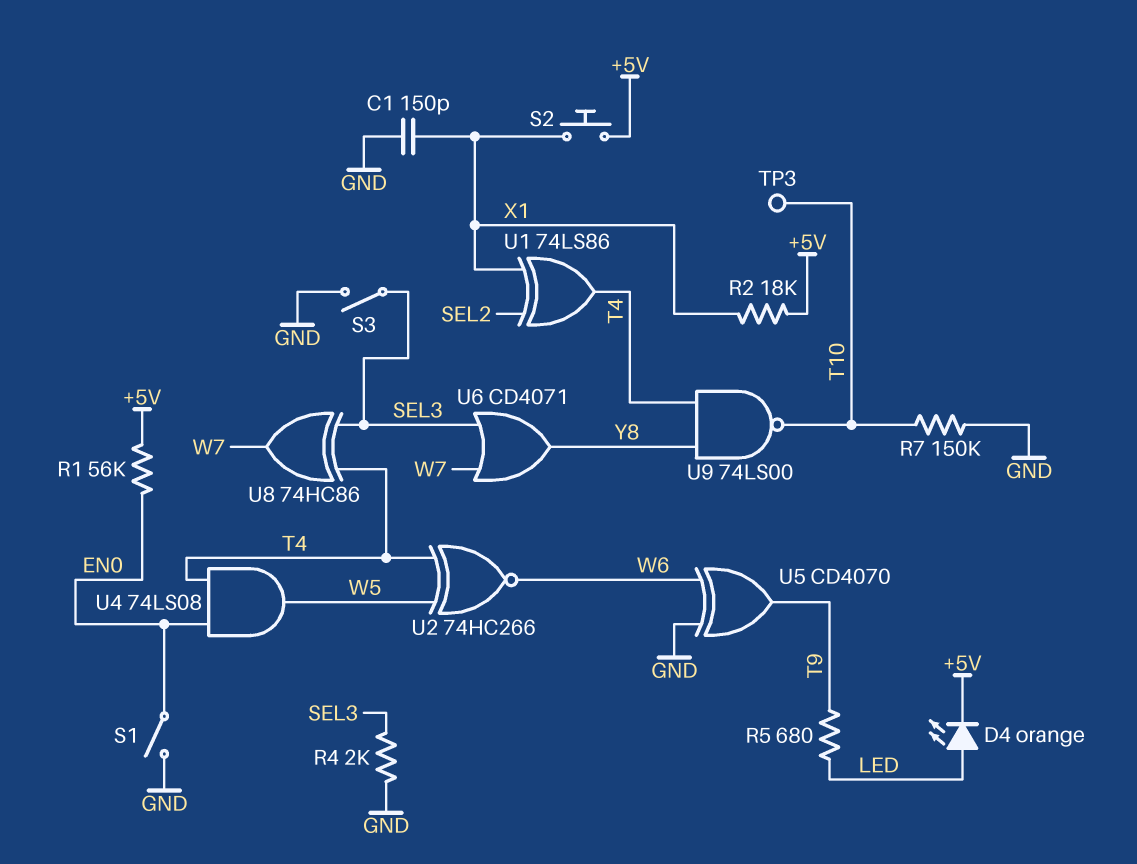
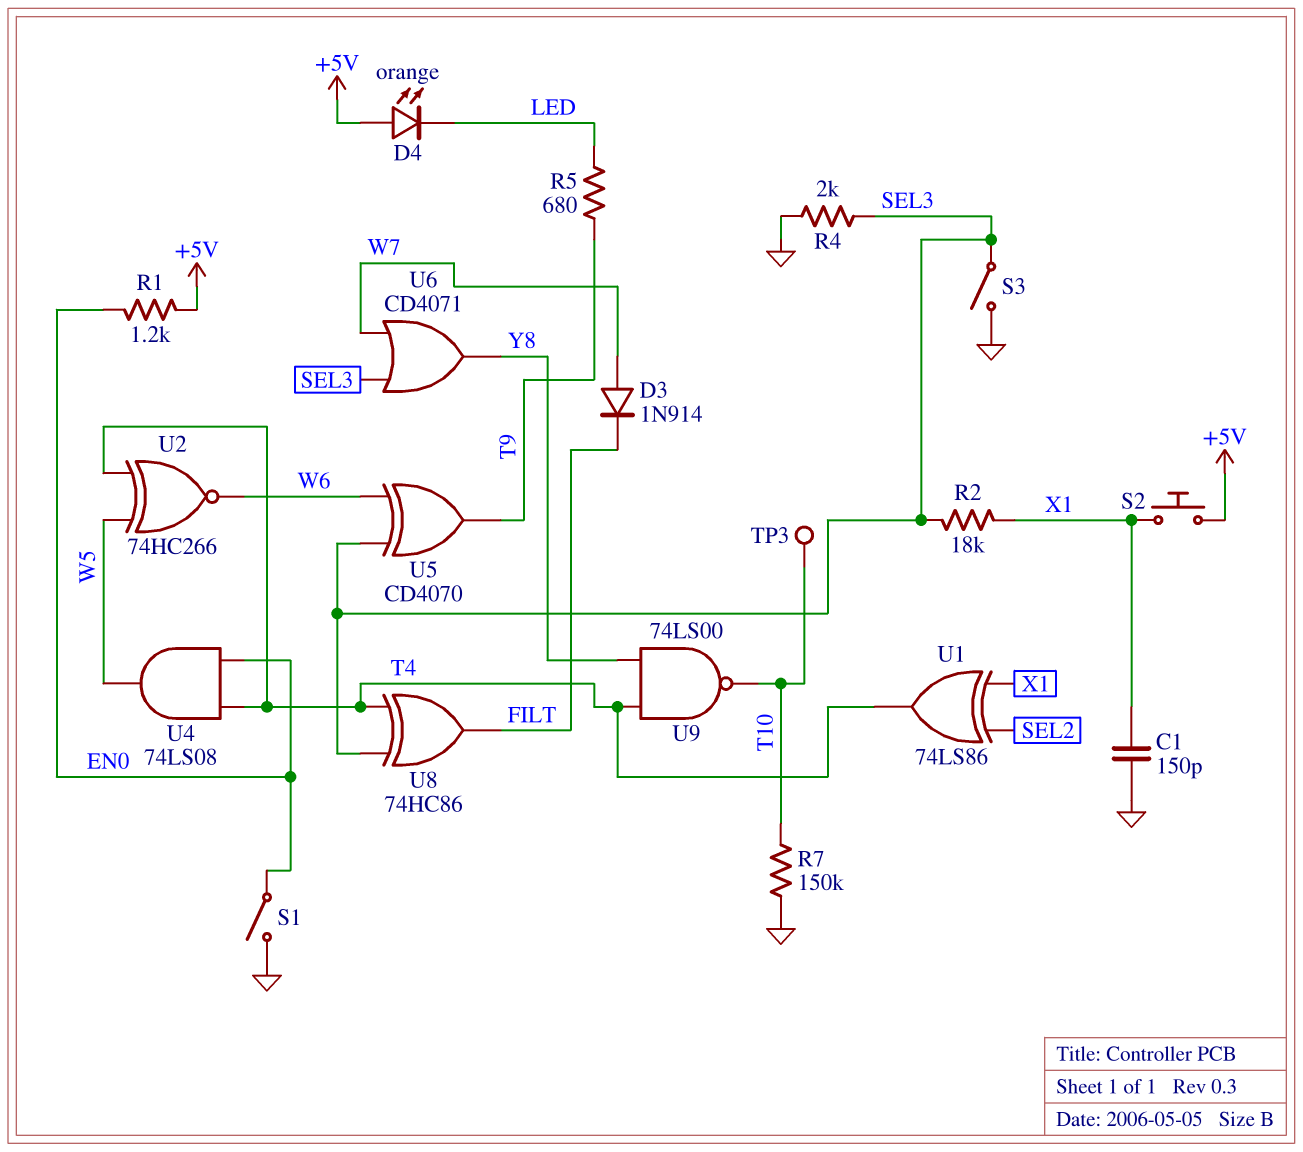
D3: none -> diode 1N914 (A W7, K FILT)
D4: LED orange (A LED, K +5V) -> LED orange (A +5V, K LED)
R1: 56k (+5V, EN0) -> 1.2k (+5V, EN0)
R2: 18k (+5V, X1) -> 18k (SEL3, X1)
U5: XOR CD4070 (in GND, in W6, out T9) -> XOR CD4070 (in SEL3, in W6, out T9)
U8: XOR 74HC86 (in SEL3, in T4, out W7) -> XOR 74HC86 (in SEL3, in T4, out FILT)

